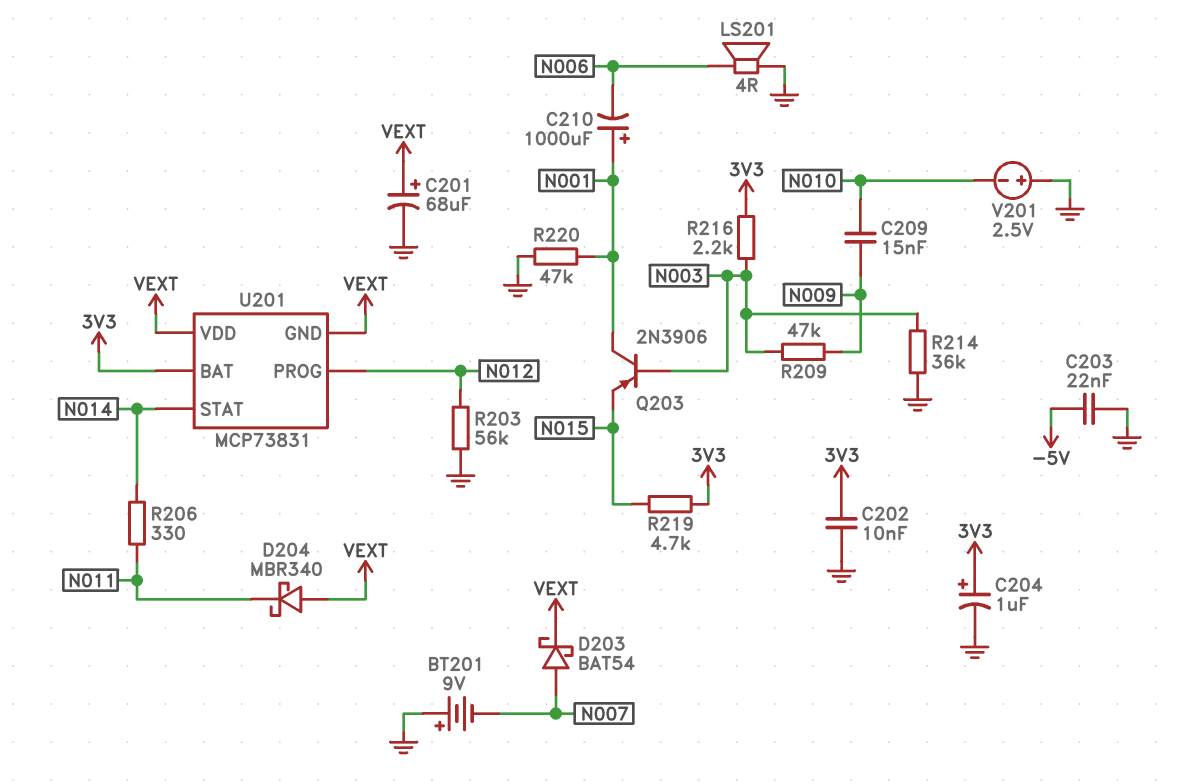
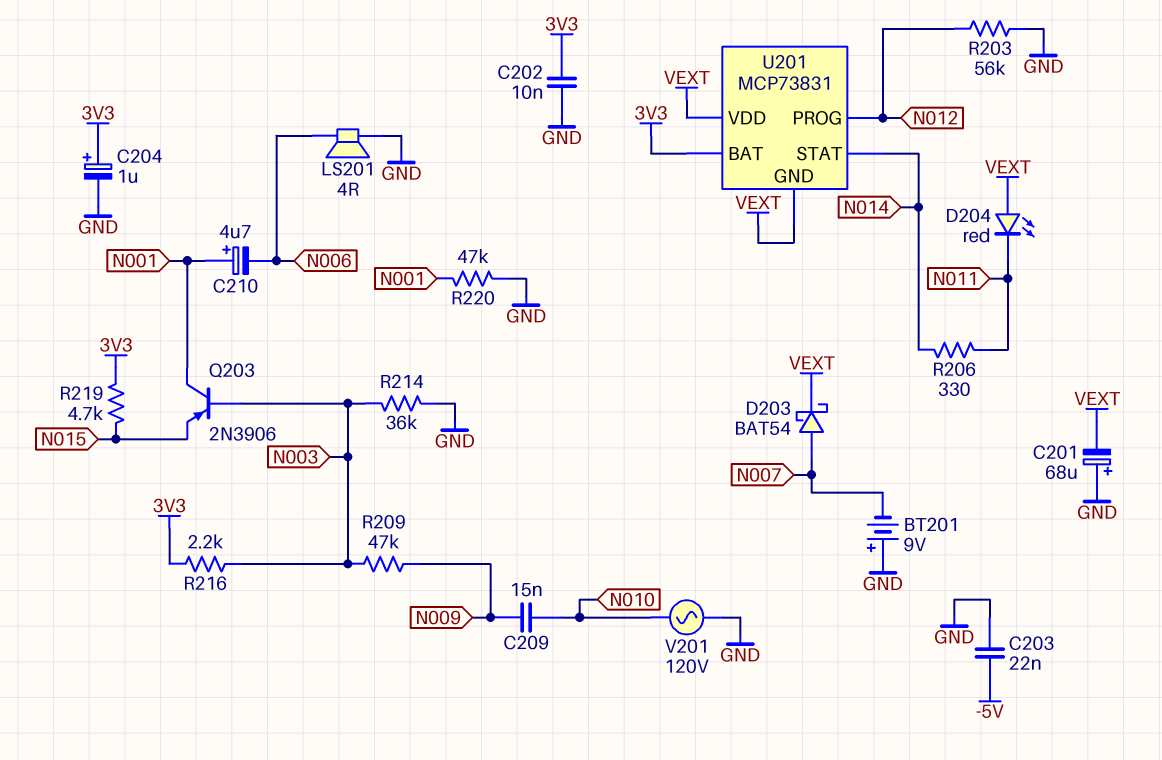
C201: 68uF (plus VEXT, minus GND) -> 68uF (plus GND, minus VEXT)
C210: 1000uF (plus N001, minus N006) -> 4.7uF (plus N001, minus N006)
D204: schottky MBR340 (A VEXT, K N011) -> LED red (A VEXT, K N011)
V201: 2.5V (plus GND, minus N010) -> AC 120V (GND, N010)

